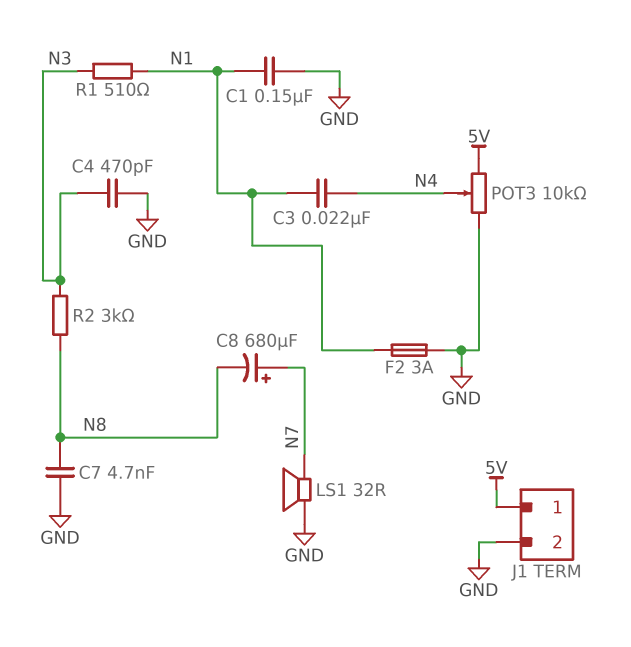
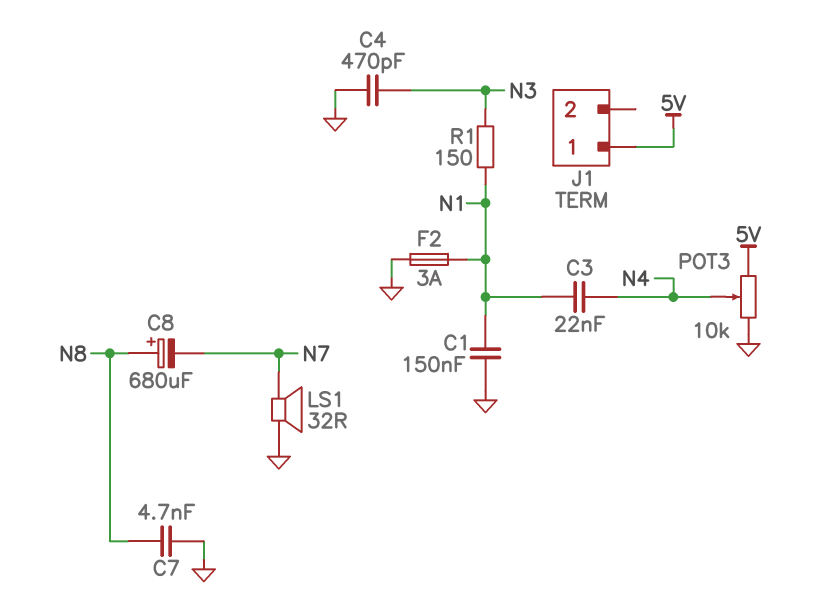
C8: 680uF (plus N7, minus N8) -> 680uF (plus N8, minus N7)
J1 pin 2: GND -> none
R1: 510 (N1, N3) -> 150 (N1, N3)
R2: 3k (N3, N8) -> none

